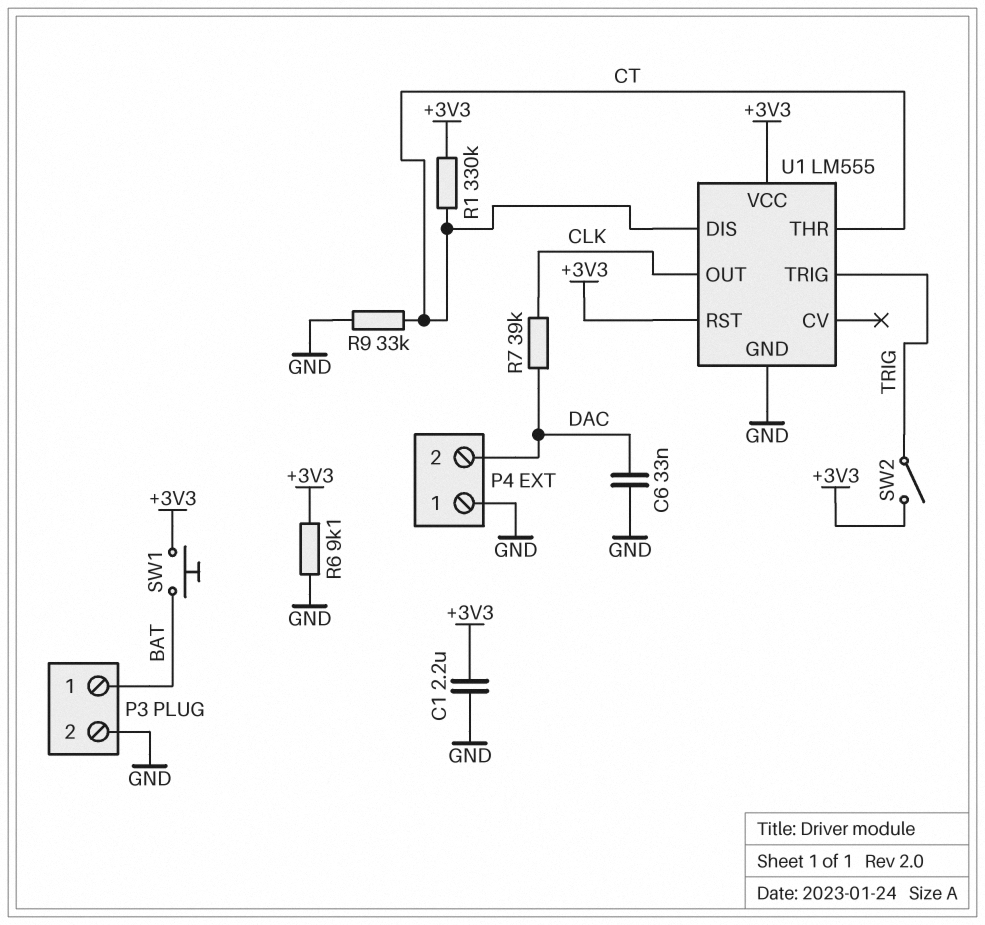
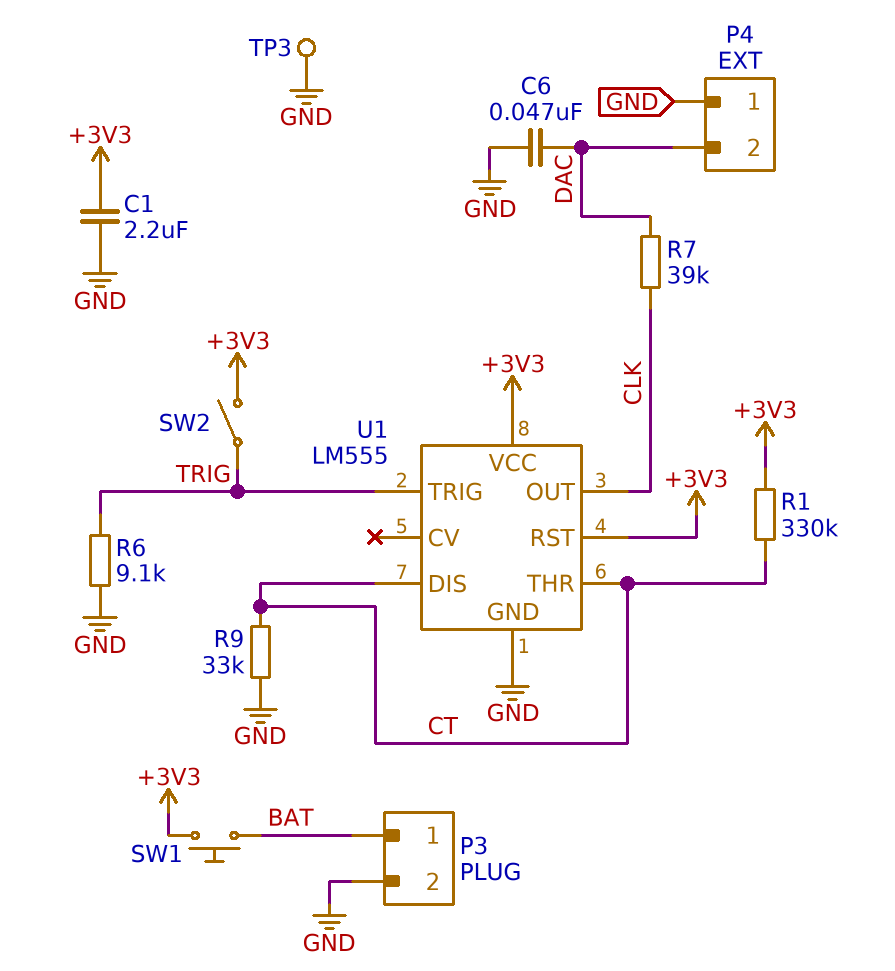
C6: 33nF (DAC, GND) -> 47nF (DAC, GND)
R6: 9.1k (+3V3, GND) -> 9.1k (GND, TRIG)
TP3: none -> test point (GND)

